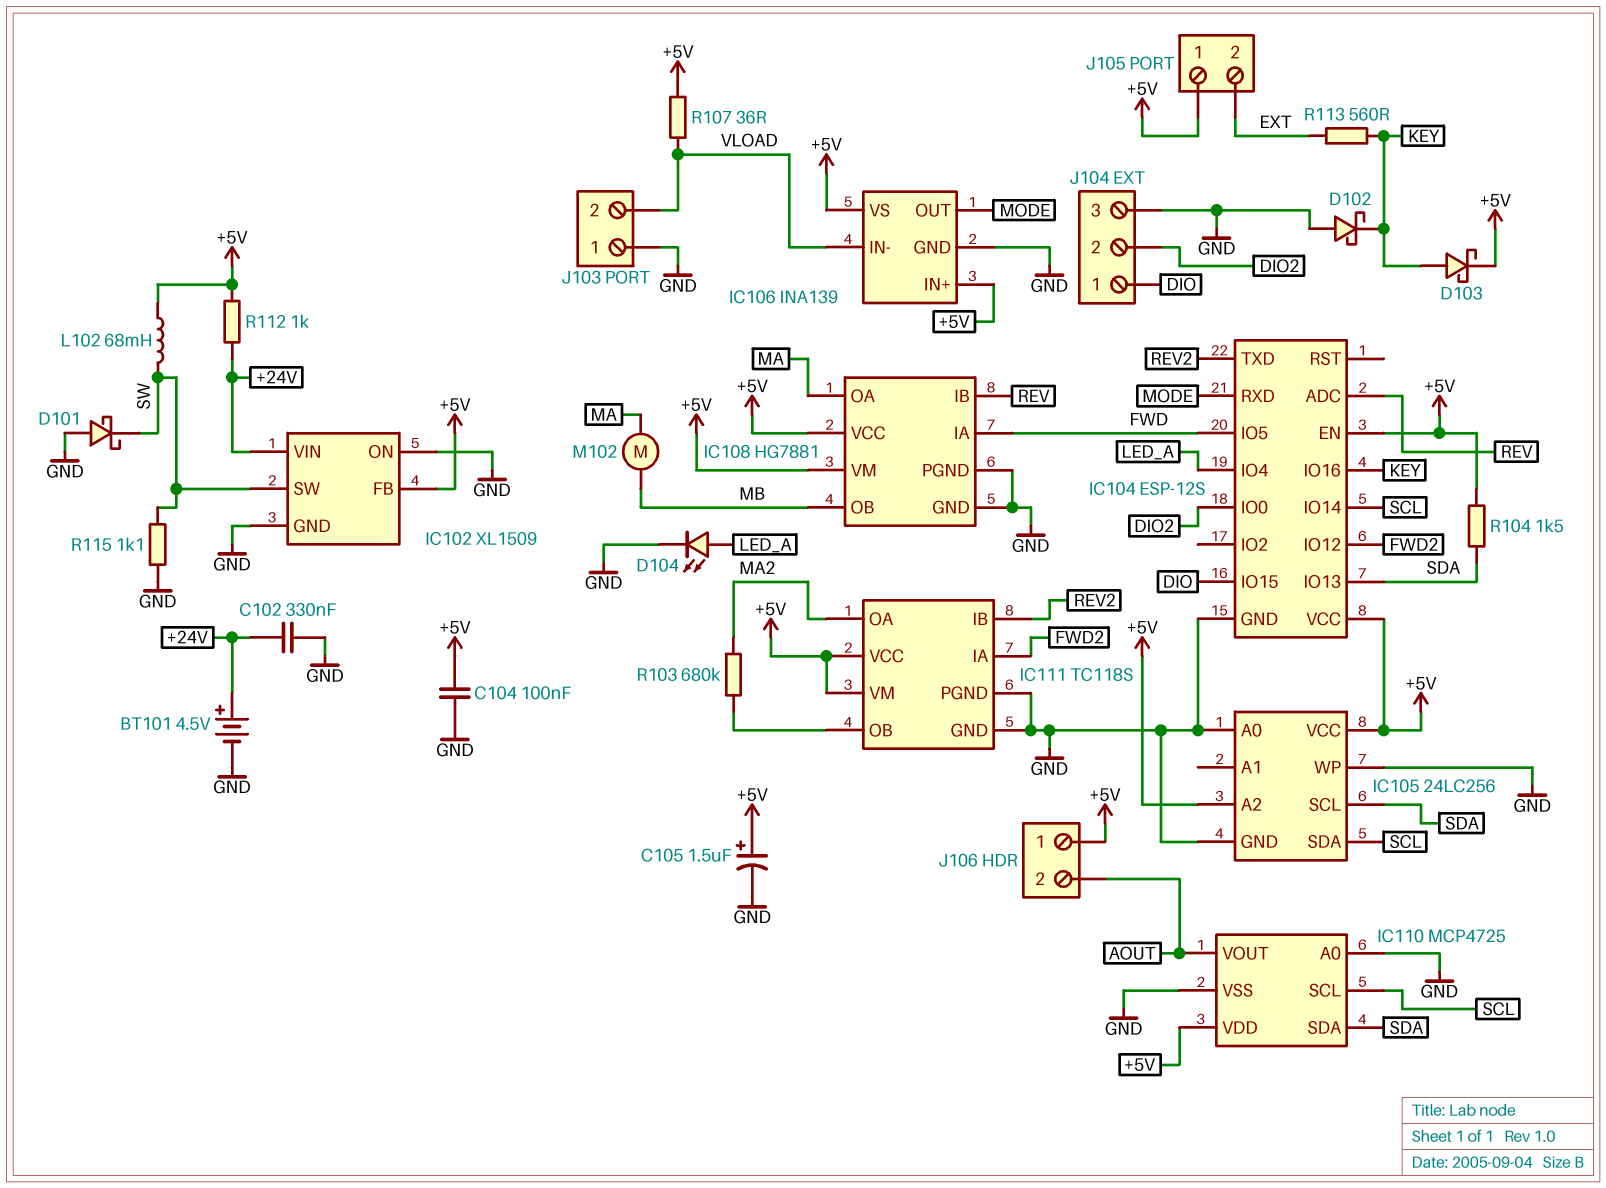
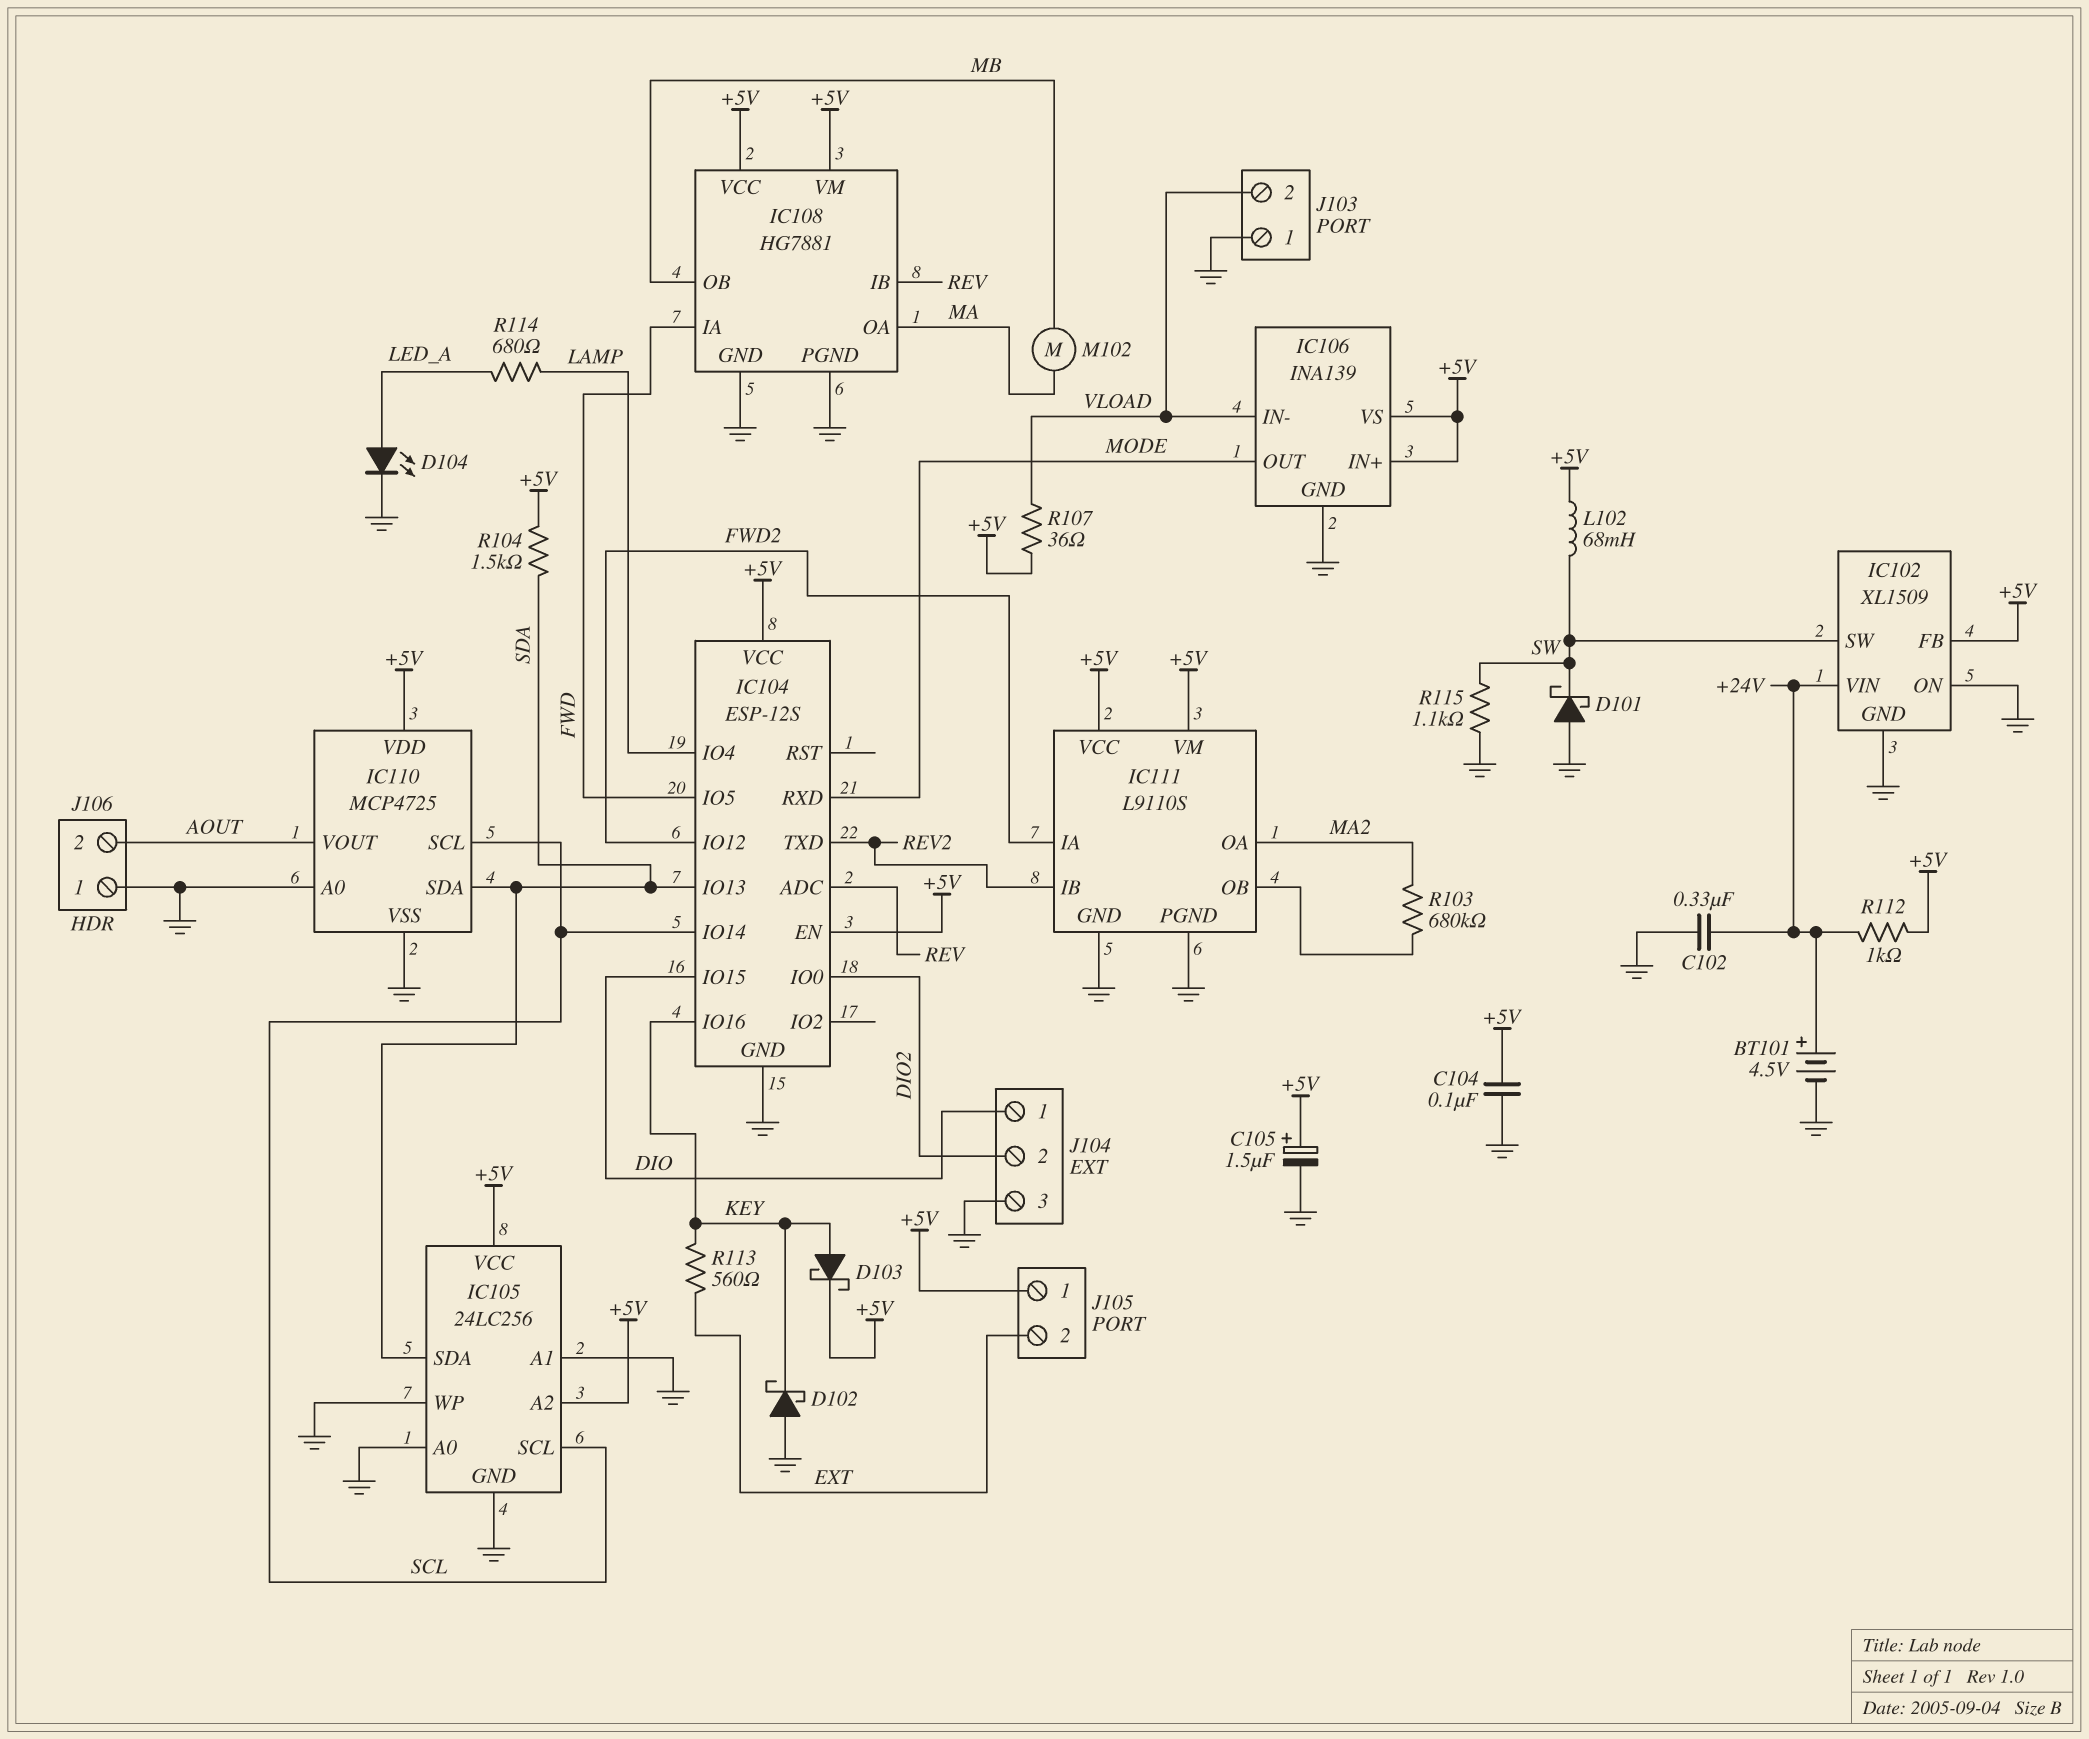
IC104 pin IO4: LED_A -> LAMP
IC105 pin A1: none -> GND
IC105 pin SCL: SDA -> SCL
IC105 pin SDA: SCL -> SDA
IC111: TC118S -> L9110S
J106 pin 1: +5V -> GND
R114: none -> 680 (LAMP, LED_A)

